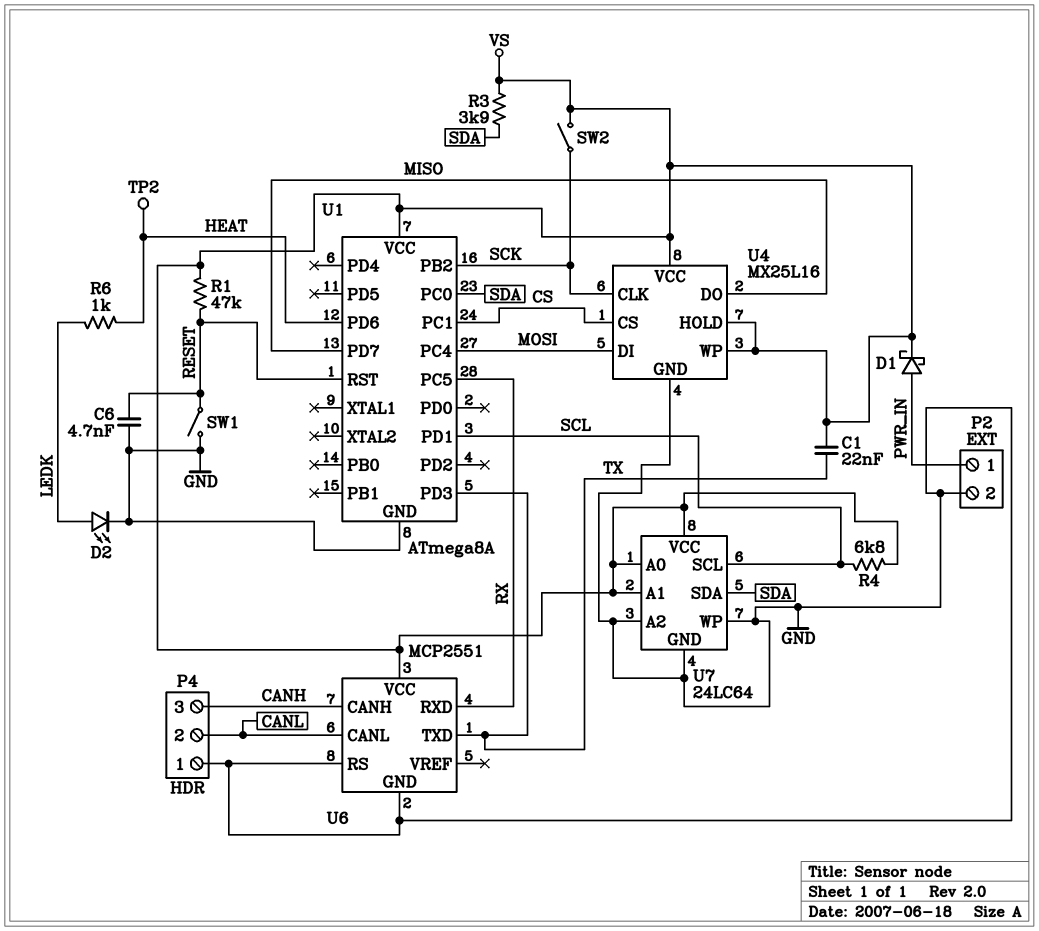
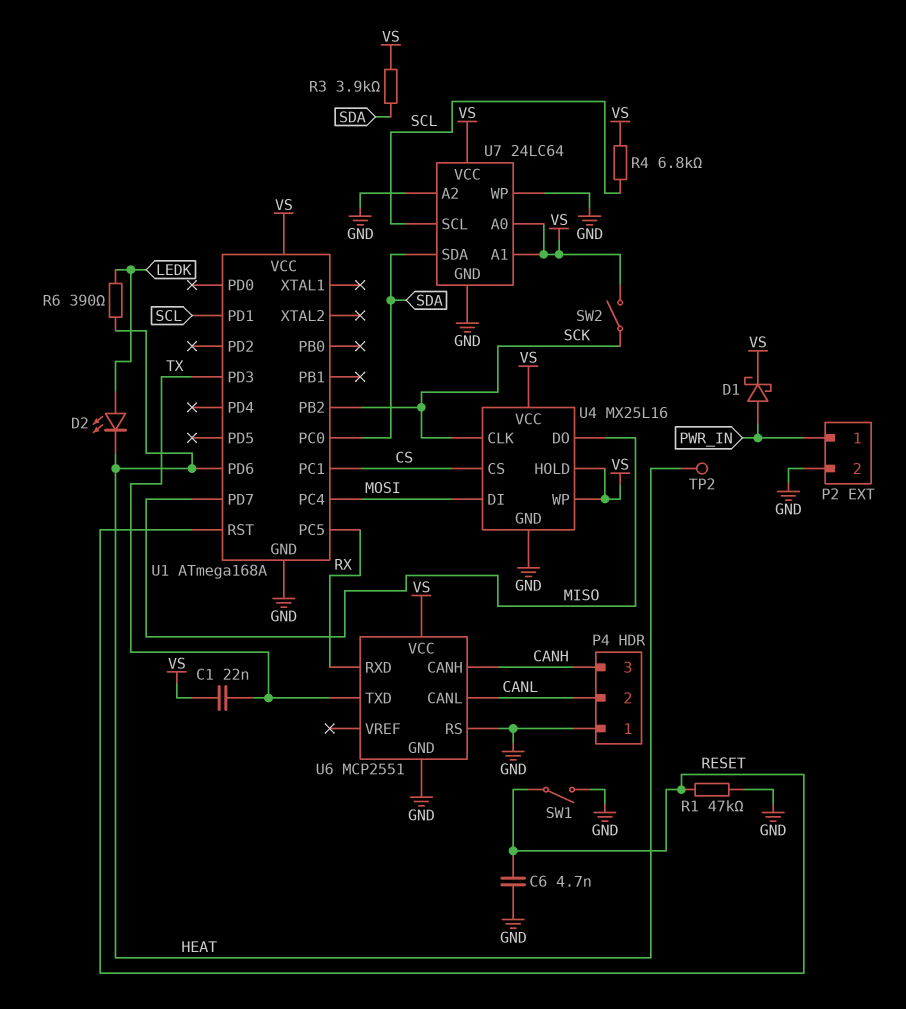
D2: LED (A LEDK, K GND) -> LED (A LEDK, K HEAT)
R1: 47k (RESET, VS) -> 47k (GND, RESET)
R6: 1k (HEAT, LEDK) -> 390 (HEAT, LEDK)
U1: ATmega8A -> ATmega168A

